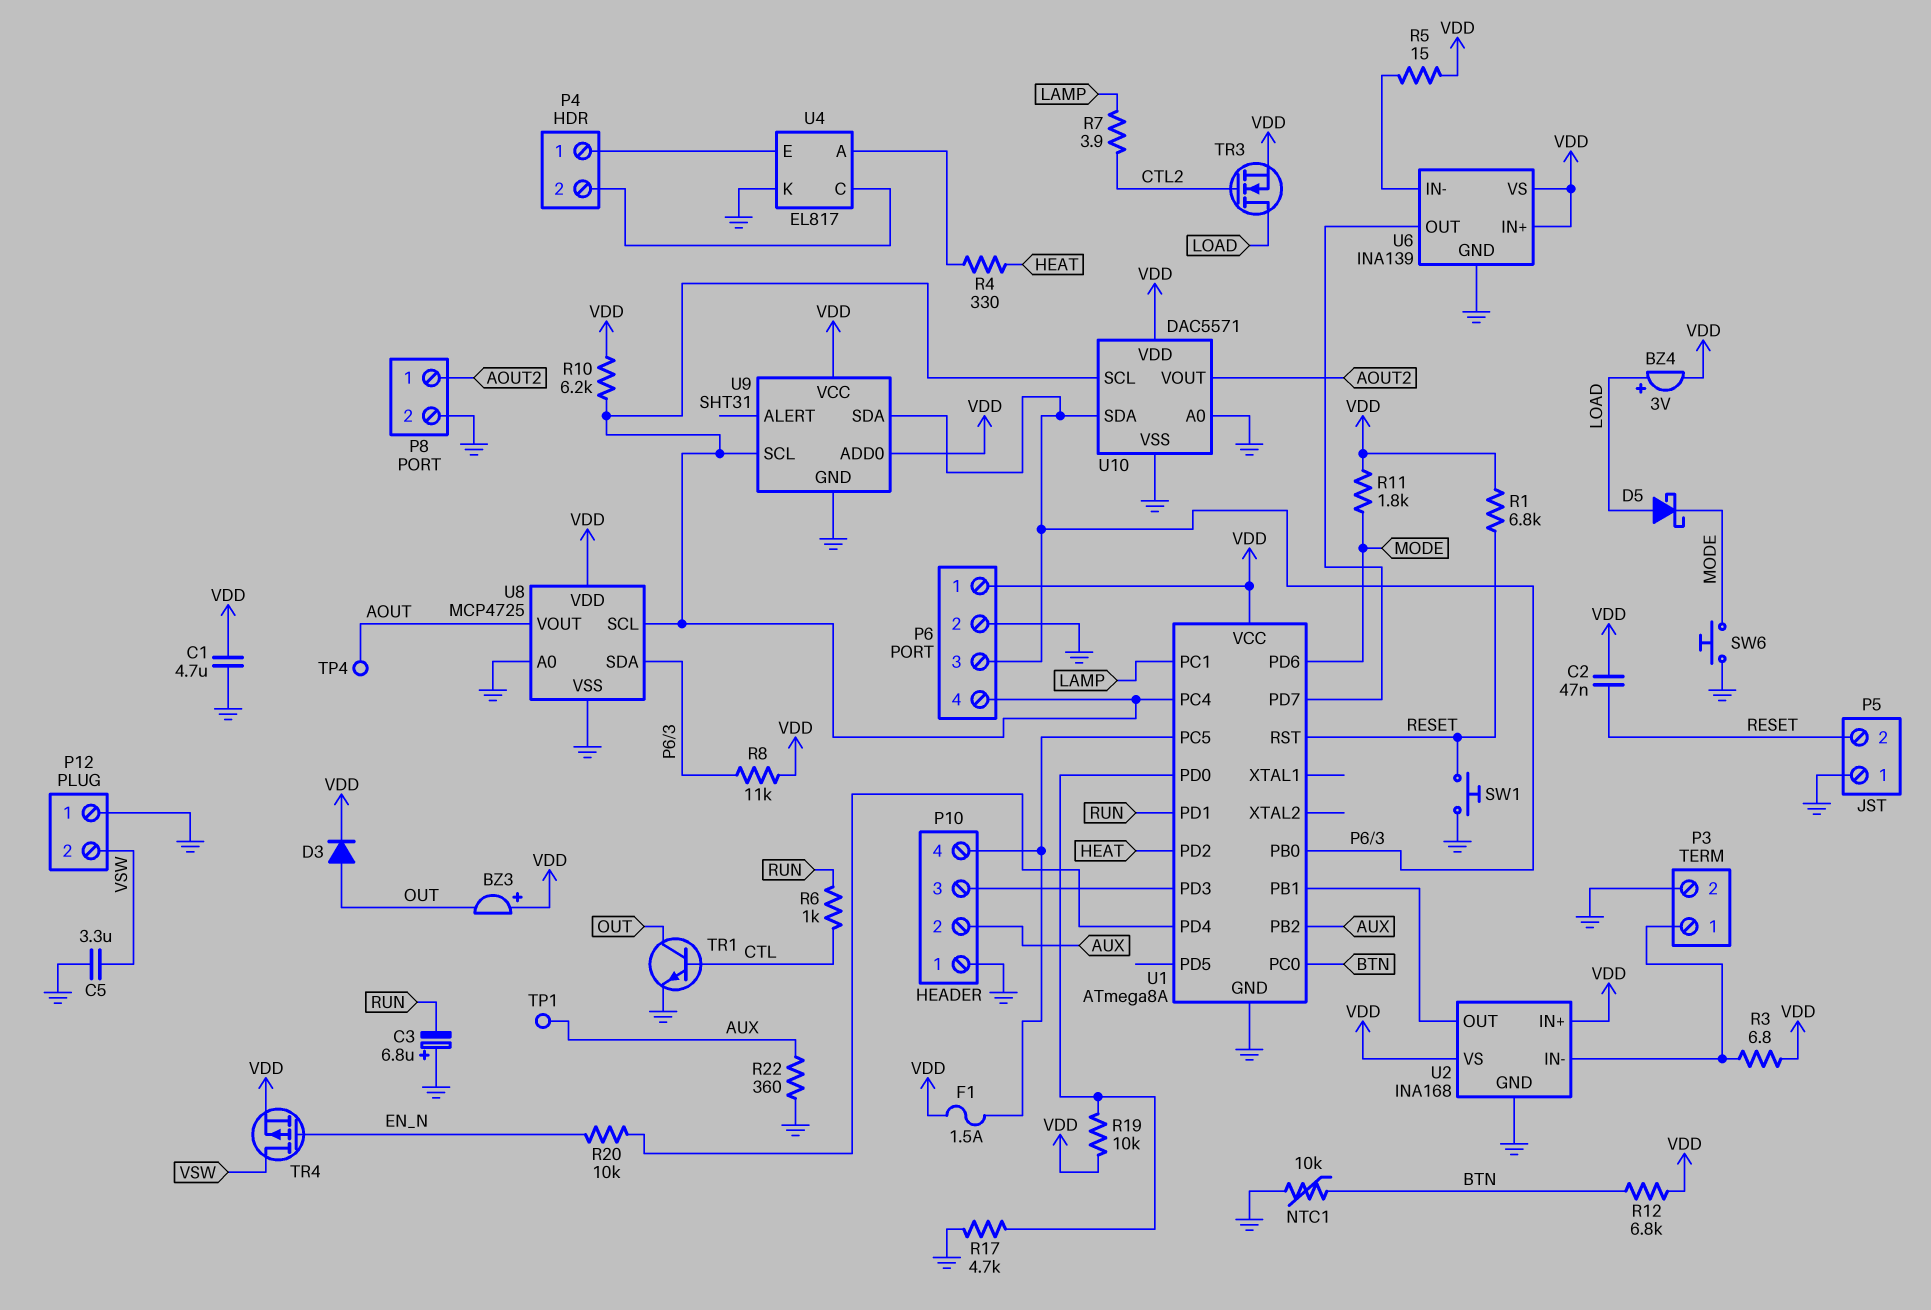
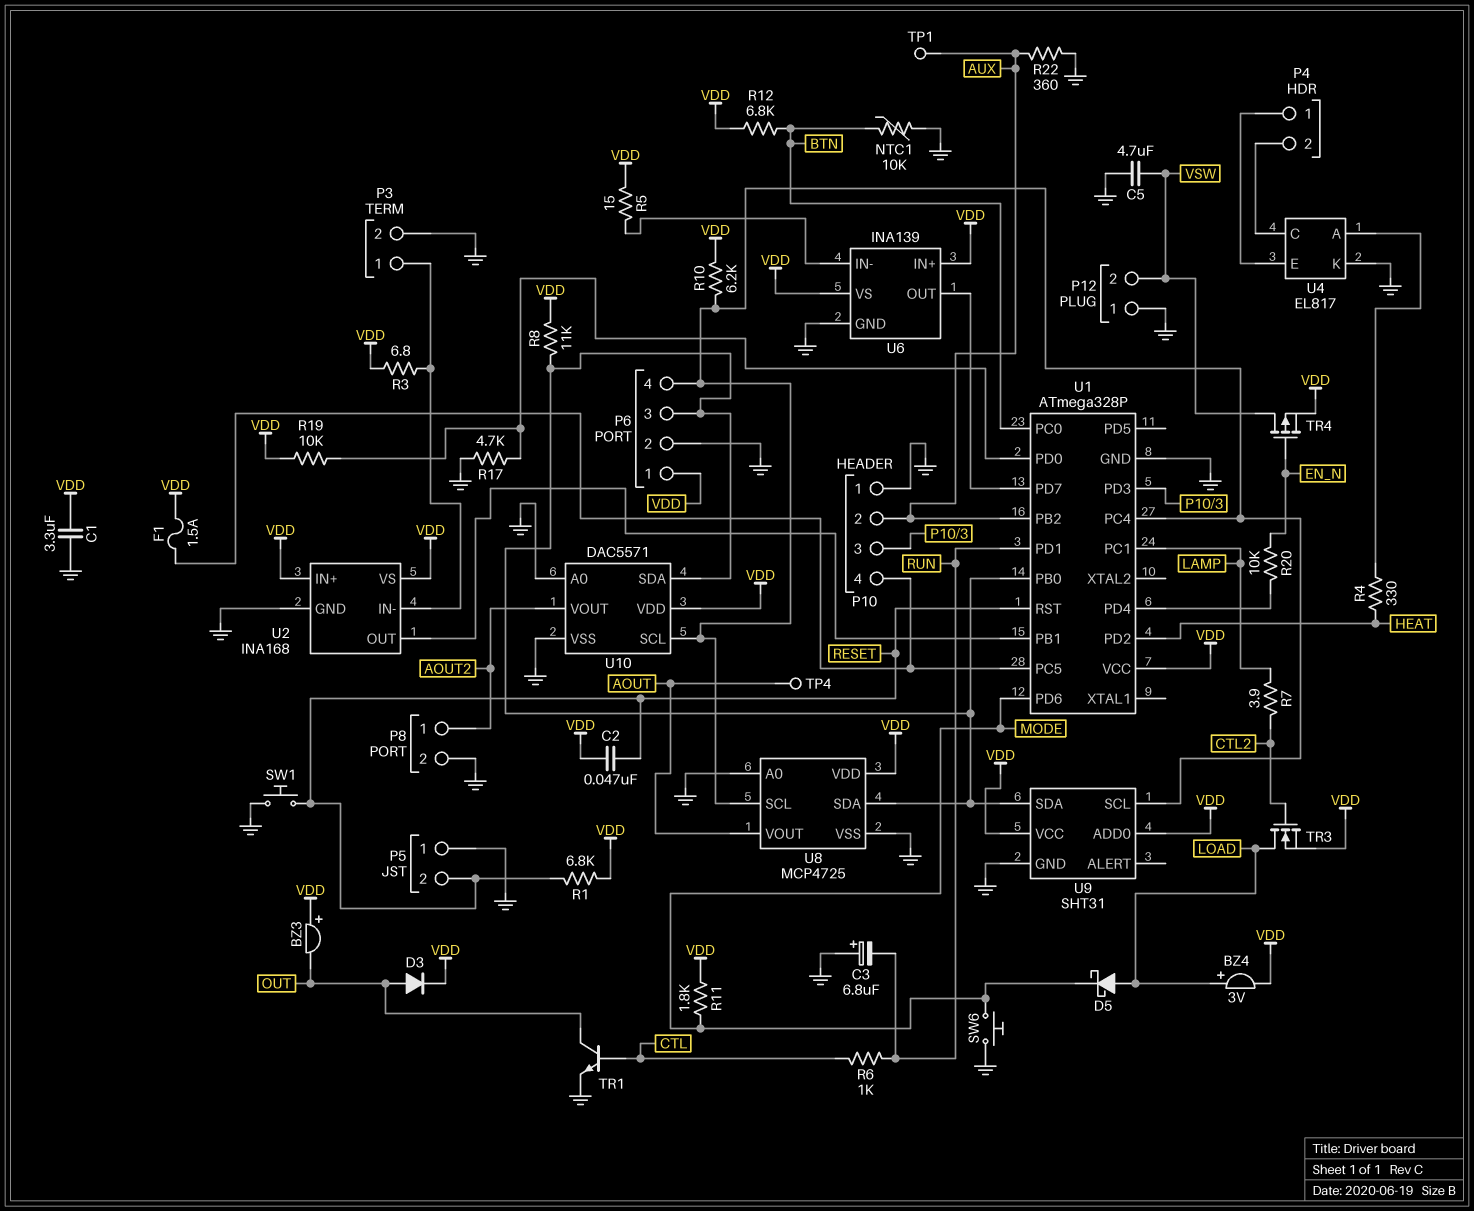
C1: 4.7uF (GND, VDD) -> 3.3uF (GND, VDD)
C5: 3.3uF (GND, VSW) -> 4.7uF (GND, VSW)
U1: ATmega8A -> ATmega328P

